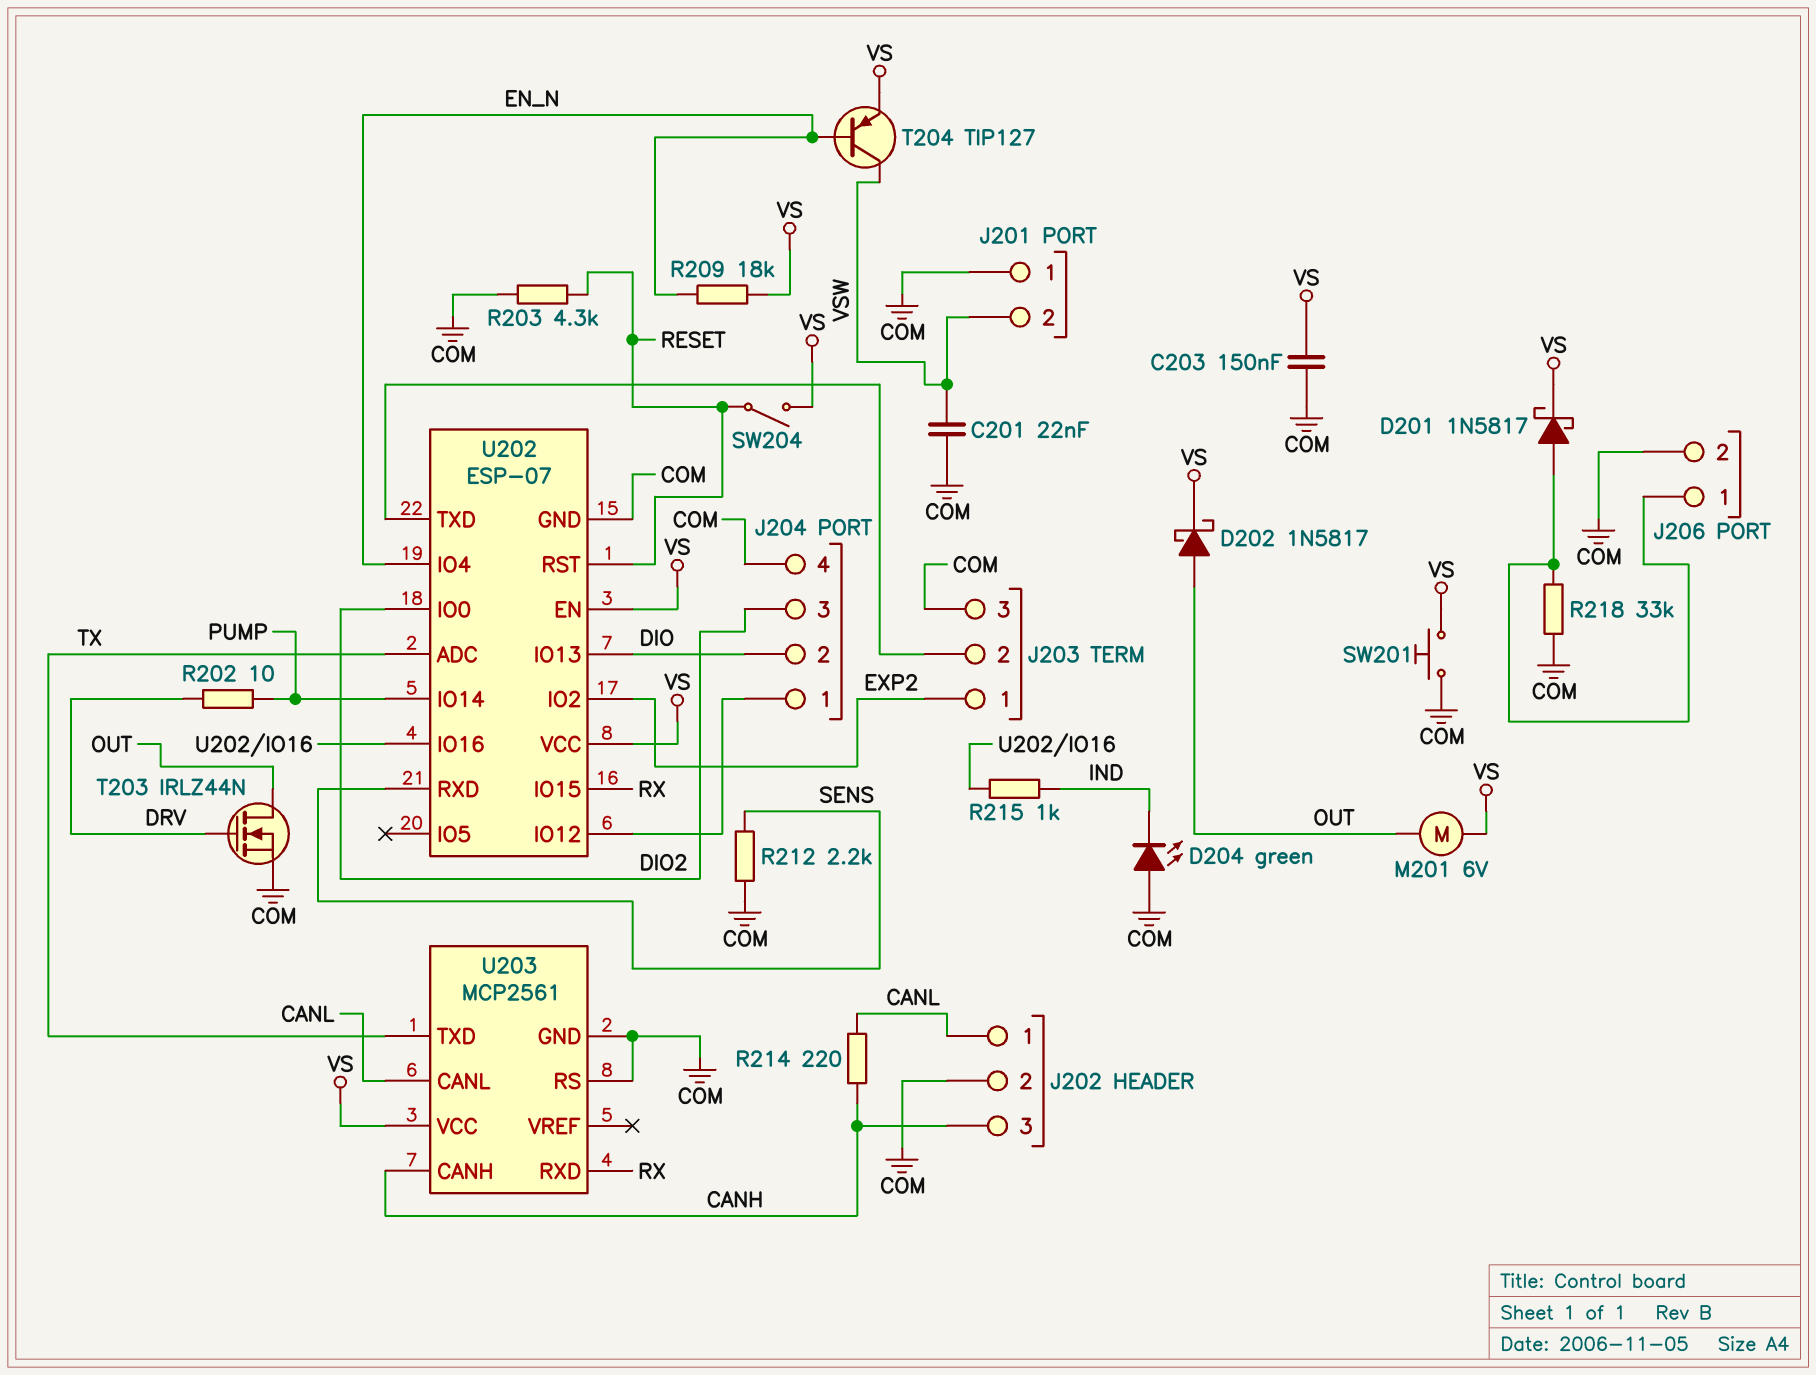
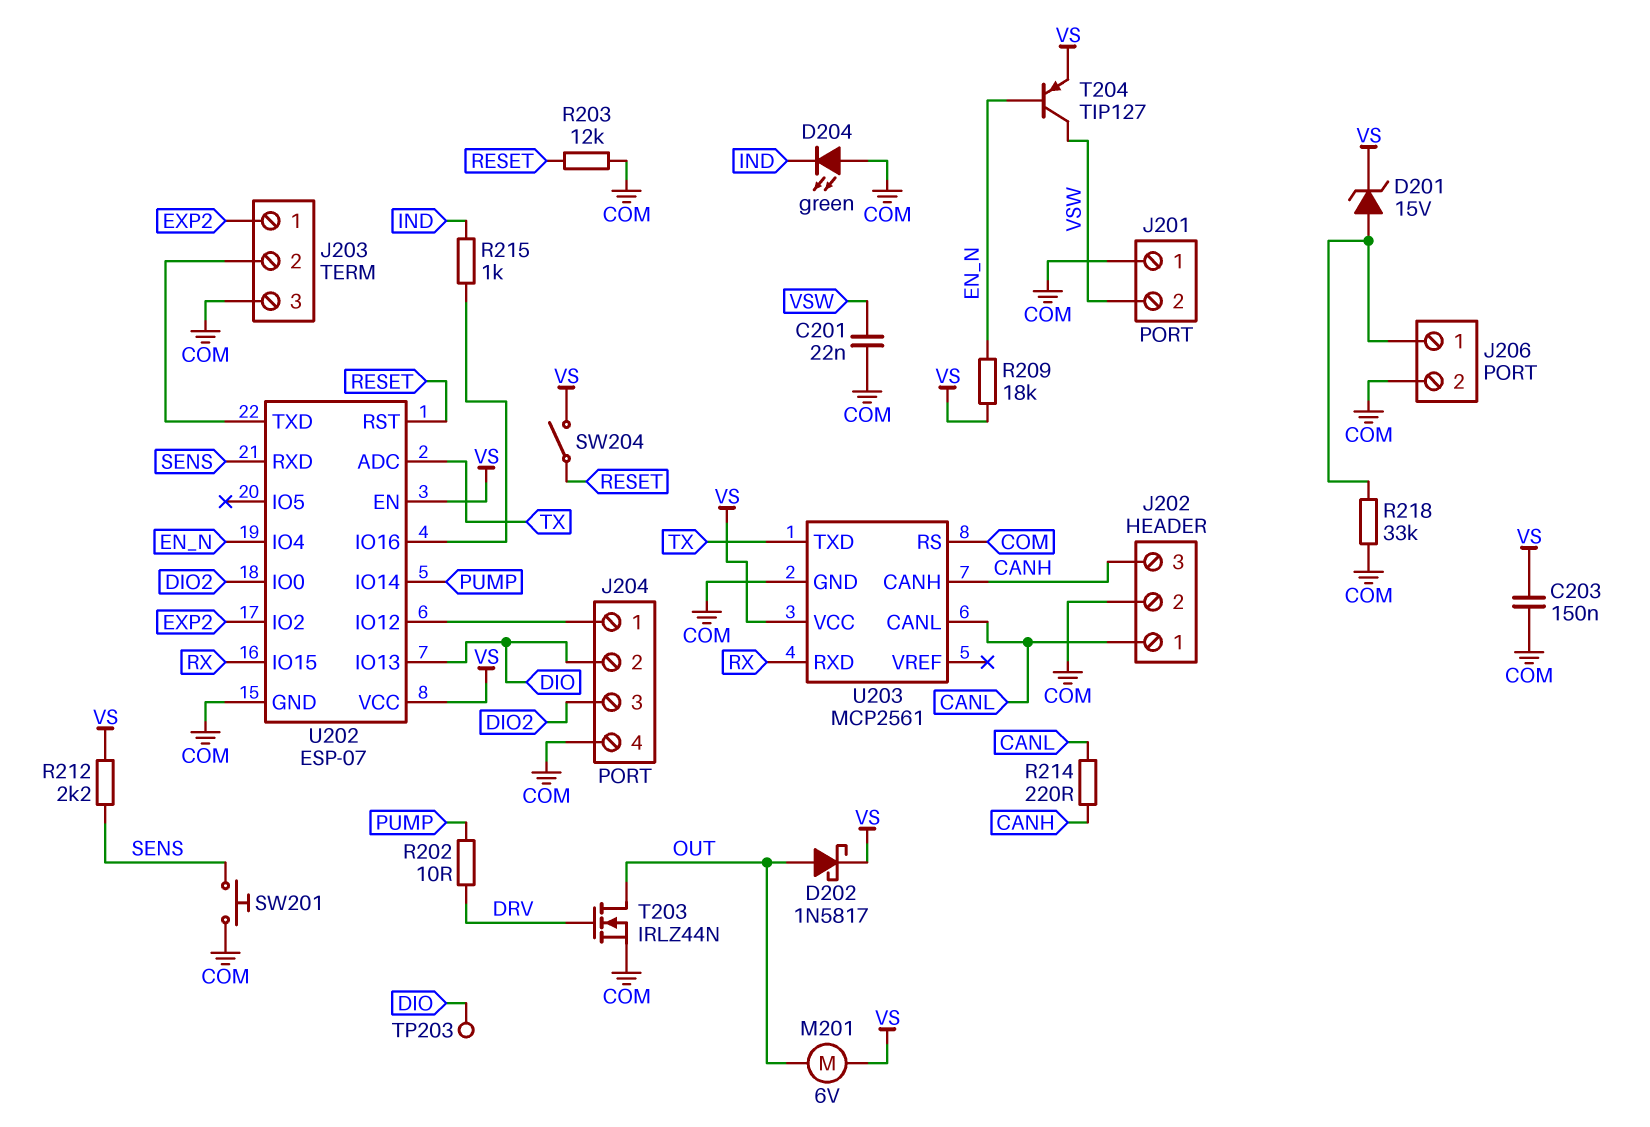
D201: schottky 1N5817 (A J206/1, K VS) -> zener 15V (A J206/1, K VS)
R203: 4.3k (COM, RESET) -> 12k (COM, RESET)
R212: 2.2k (COM, SENS) -> 2.2k (SENS, VS)
SW201: button (COM, VS) -> button (COM, SENS)
TP203: none -> test point (DIO)

